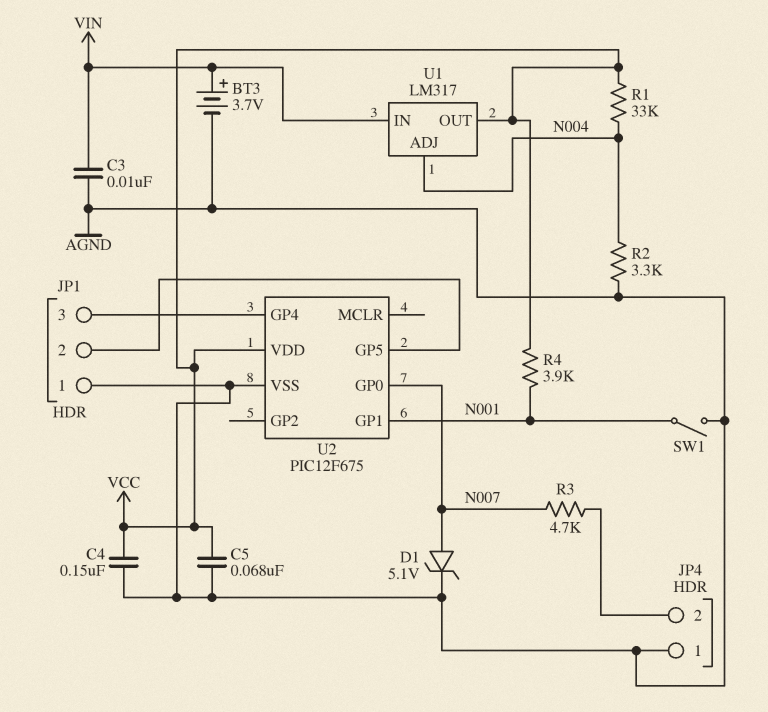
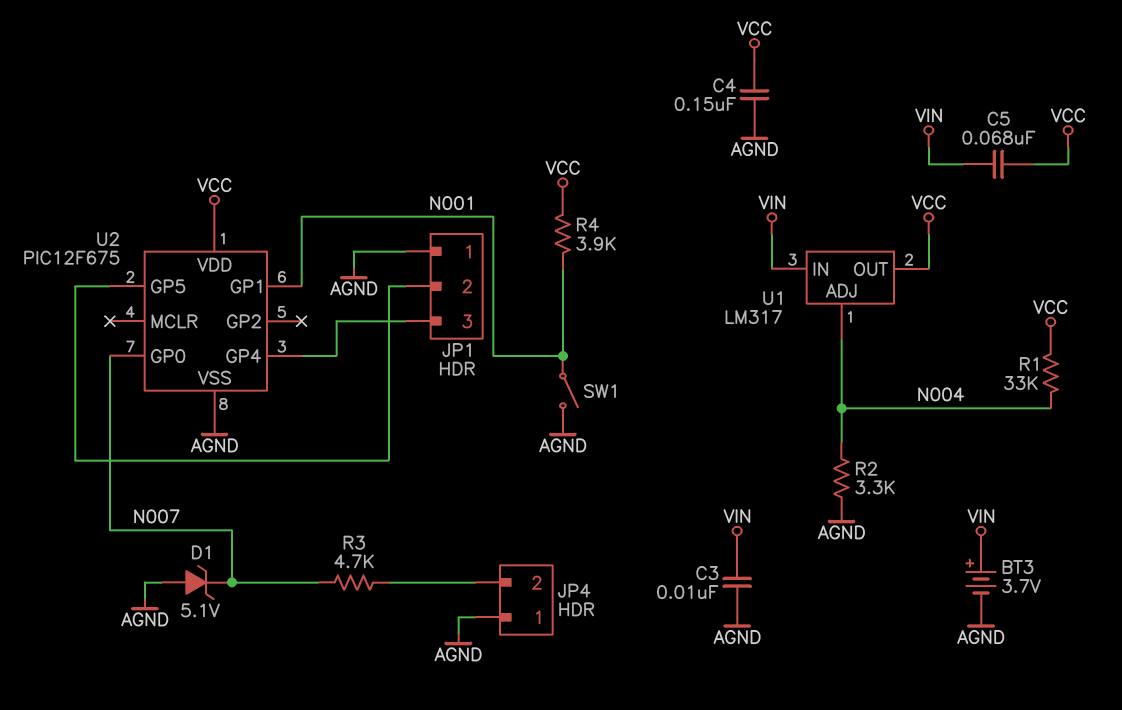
C5: 68nF (AGND, VCC) -> 68nF (VCC, VIN)
D1: zener 5.1V (A N007, K AGND) -> zener 5.1V (A AGND, K N007)

